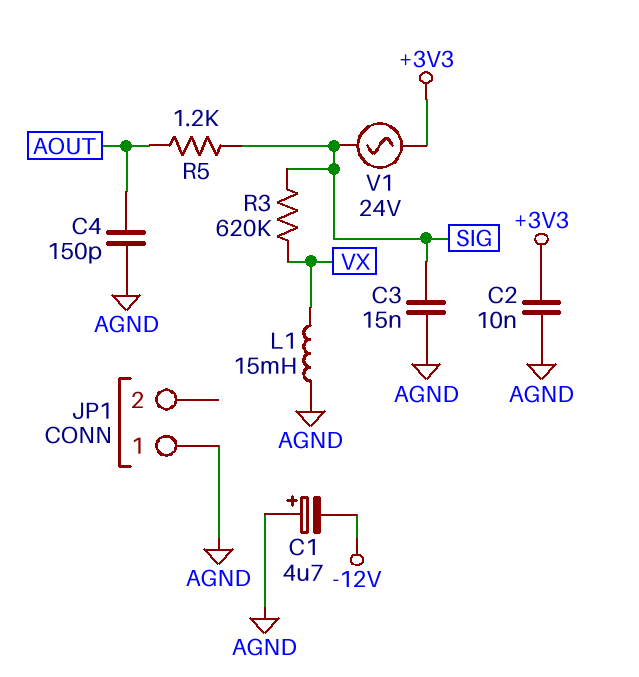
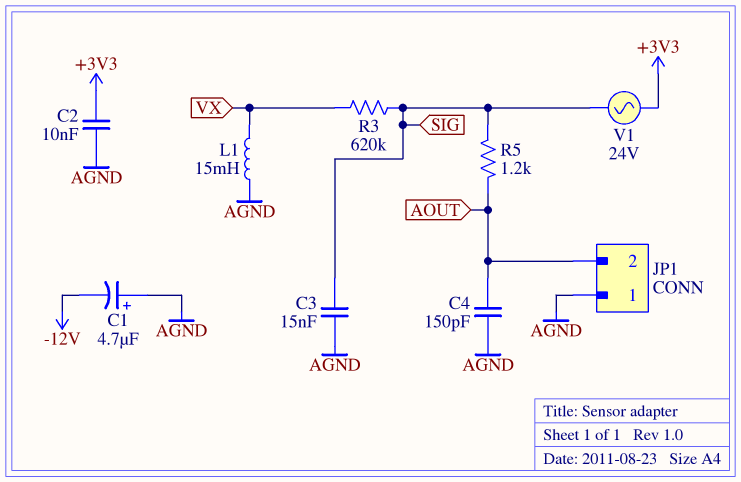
JP1 pin 2: none -> AOUT

